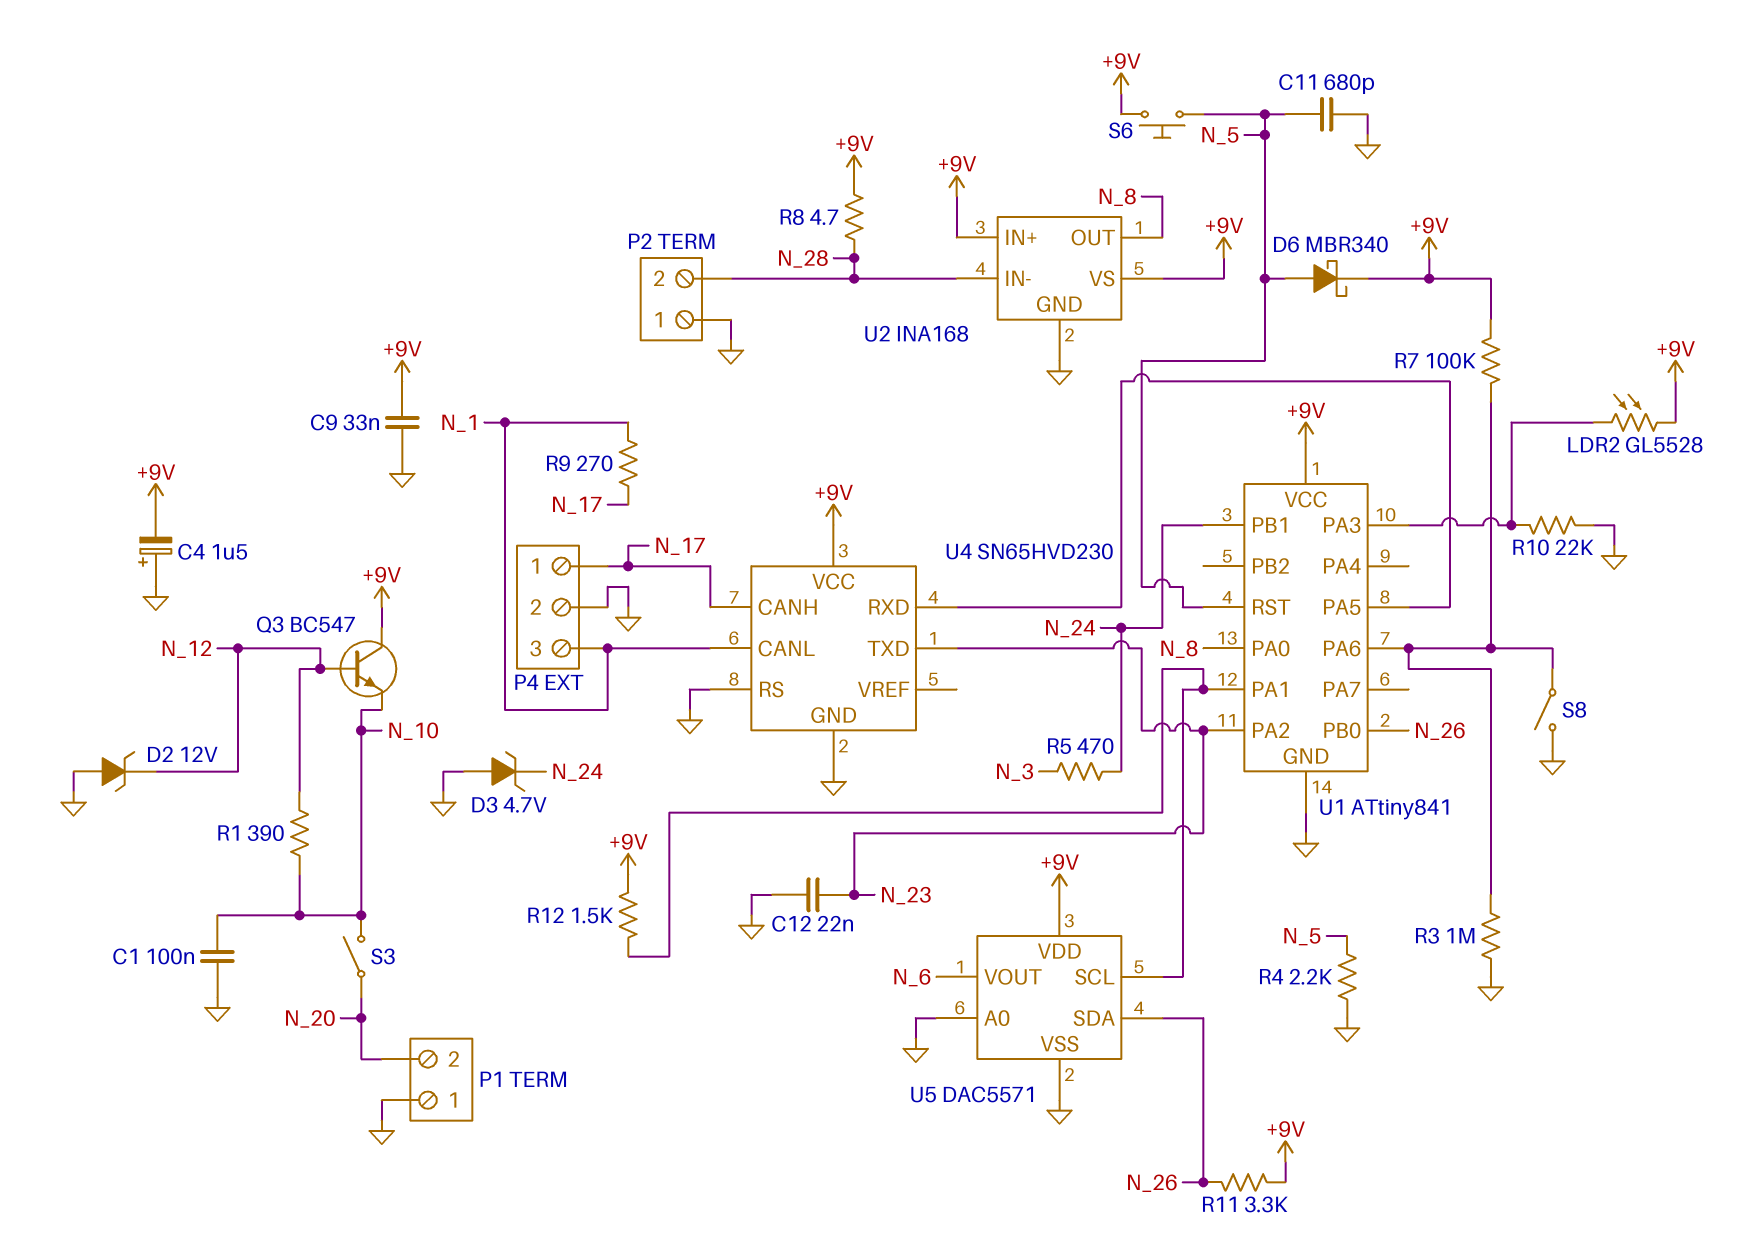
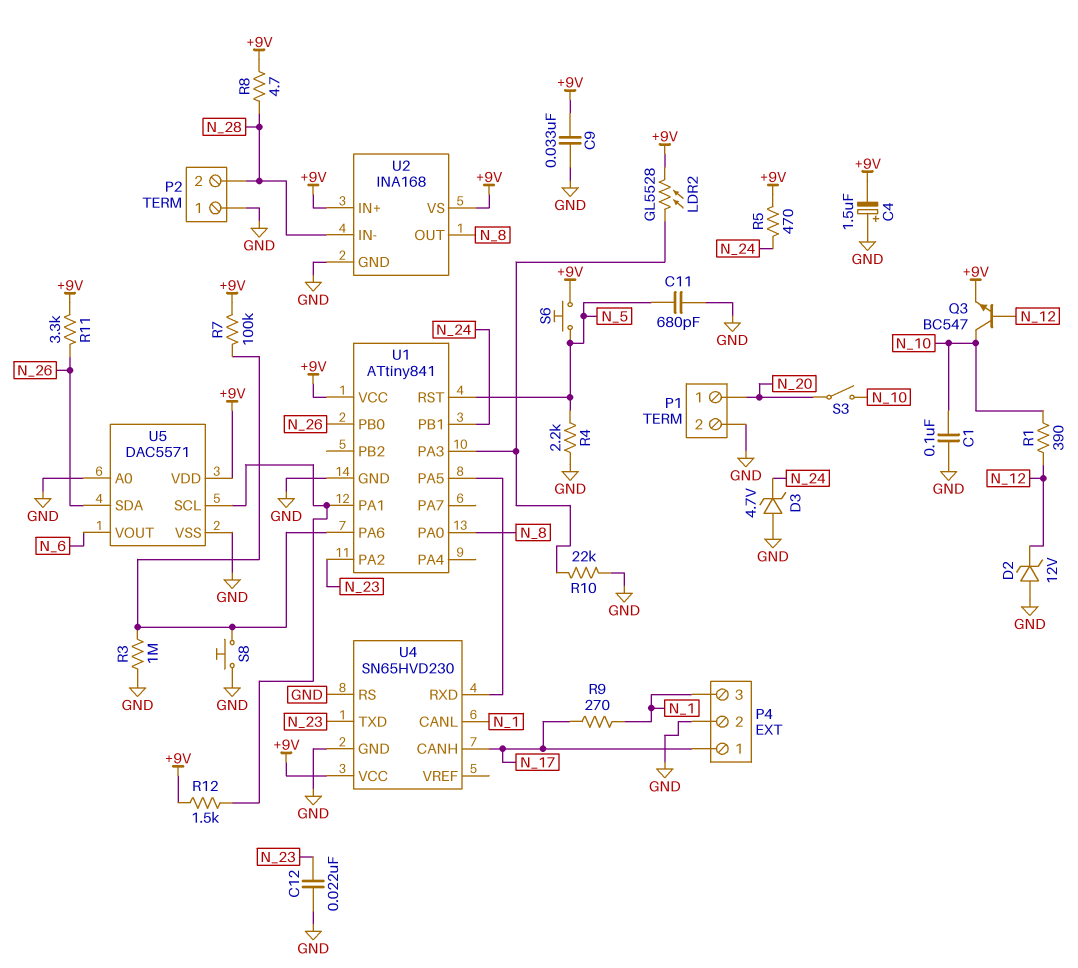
D6: schottky MBR340 (A N_5, K +9V) -> none
P1 pin 1: GND -> N_20
P1 pin 2: N_20 -> GND
Q3: NPN BC547 (B N_12, C +9V, E N_10) -> NPN BC547 (B N_12, C N_10, E +9V)
R5: 470 (N_3, N_24) -> 470 (+9V, N_24)
S8: switch (GND, U1/PA6) -> button (GND, U1/PA6)

